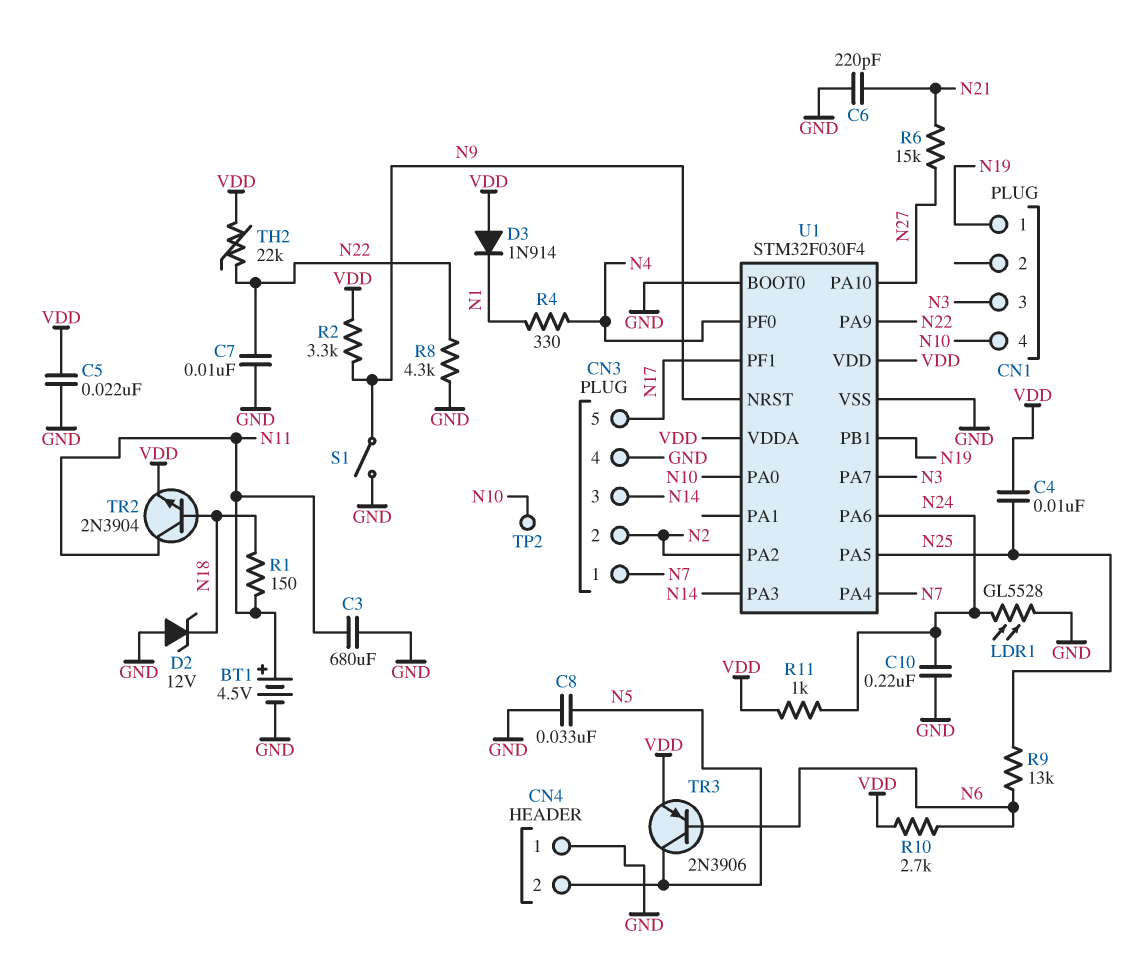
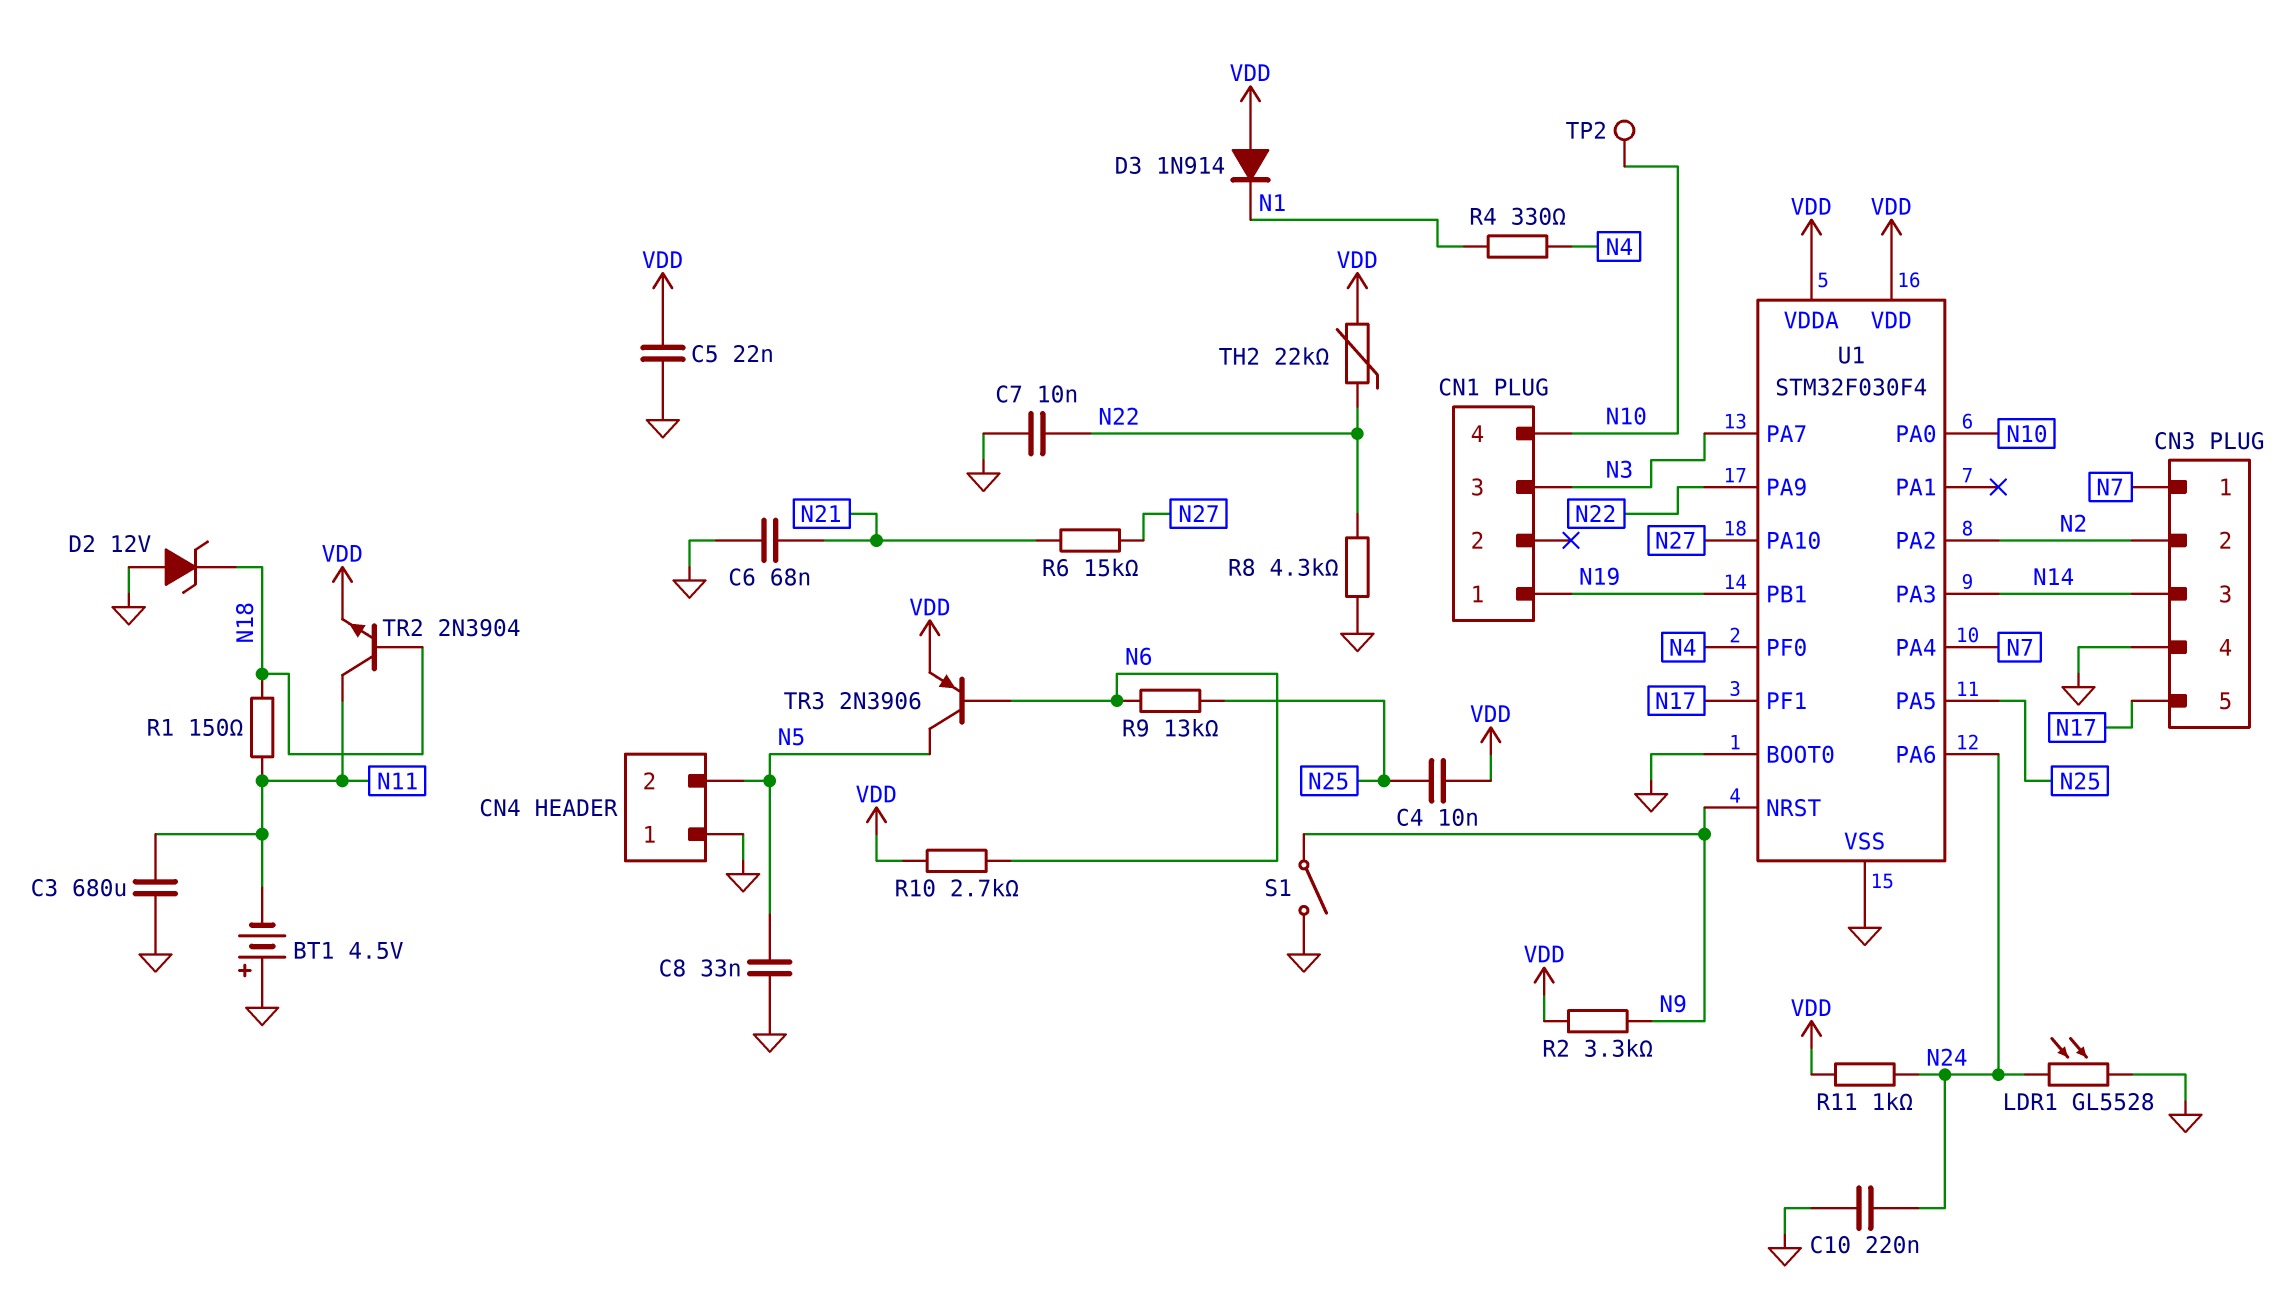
BT1: 4.5V (plus N11, minus GND) -> 4.5V (plus GND, minus N11)
C6: 220pF (GND, N21) -> 68nF (GND, N21)

